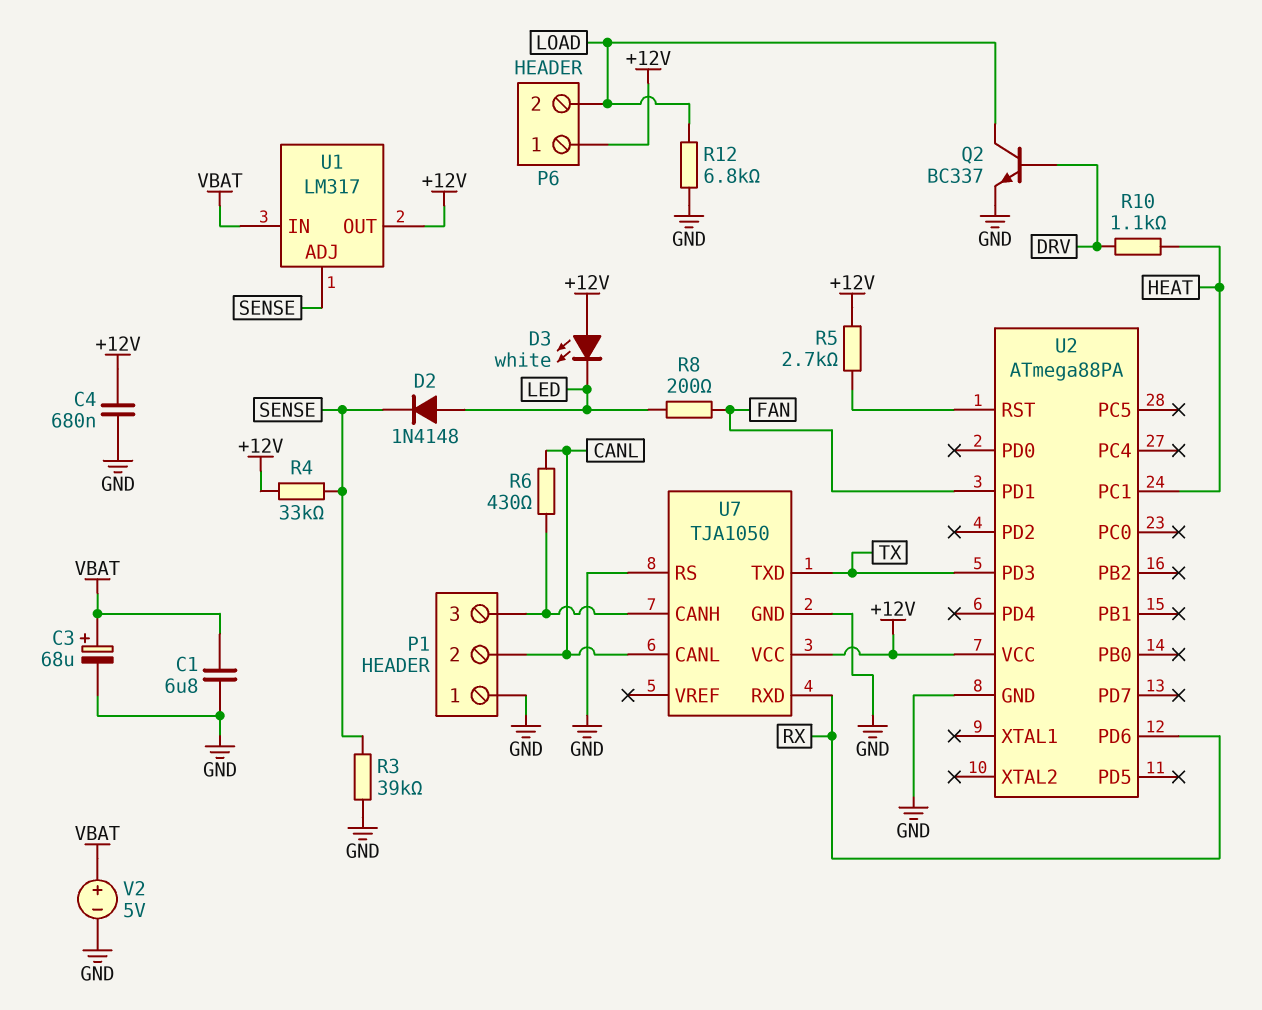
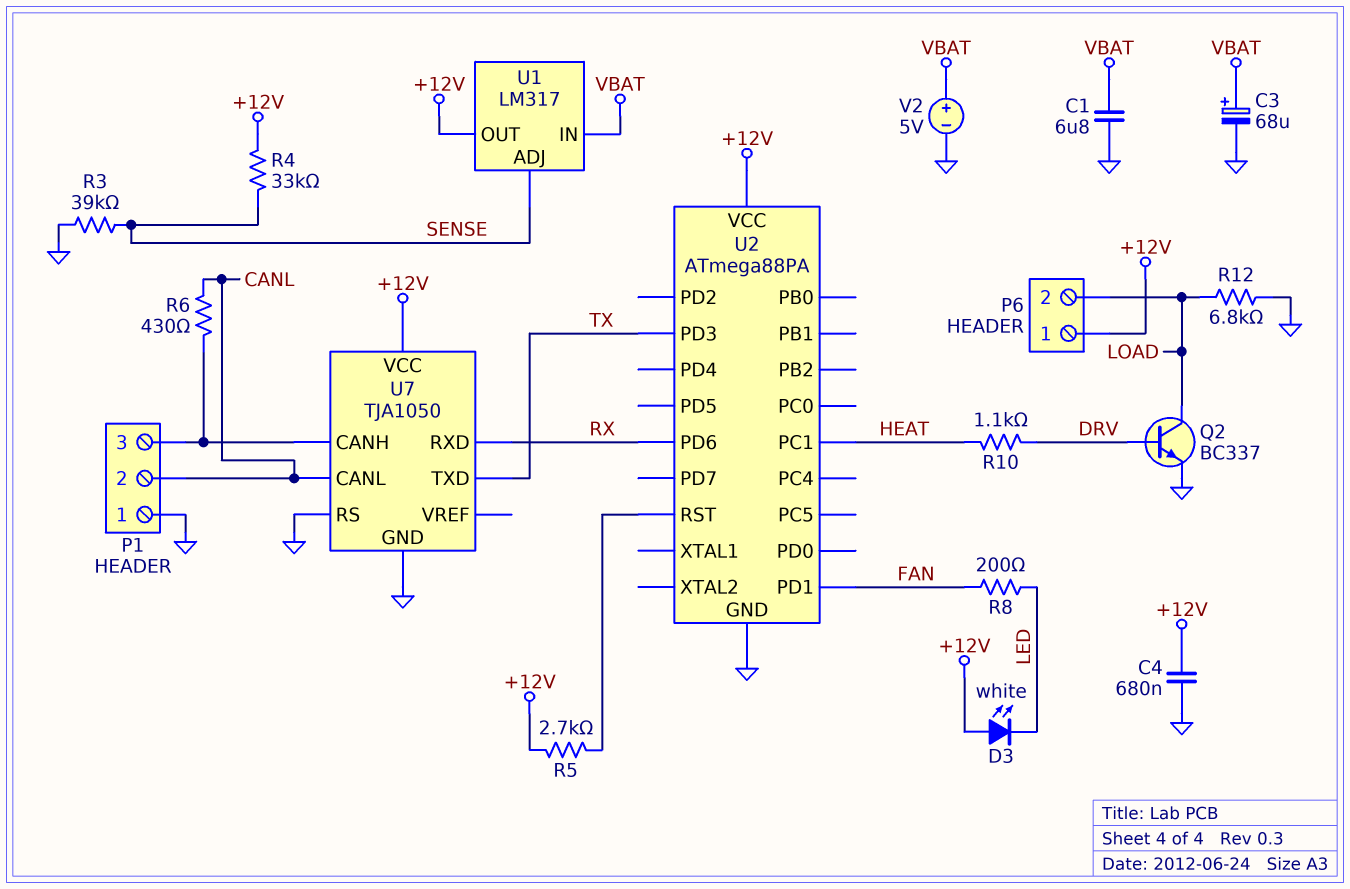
D2: diode 1N4148 (A LED, K SENSE) -> none

